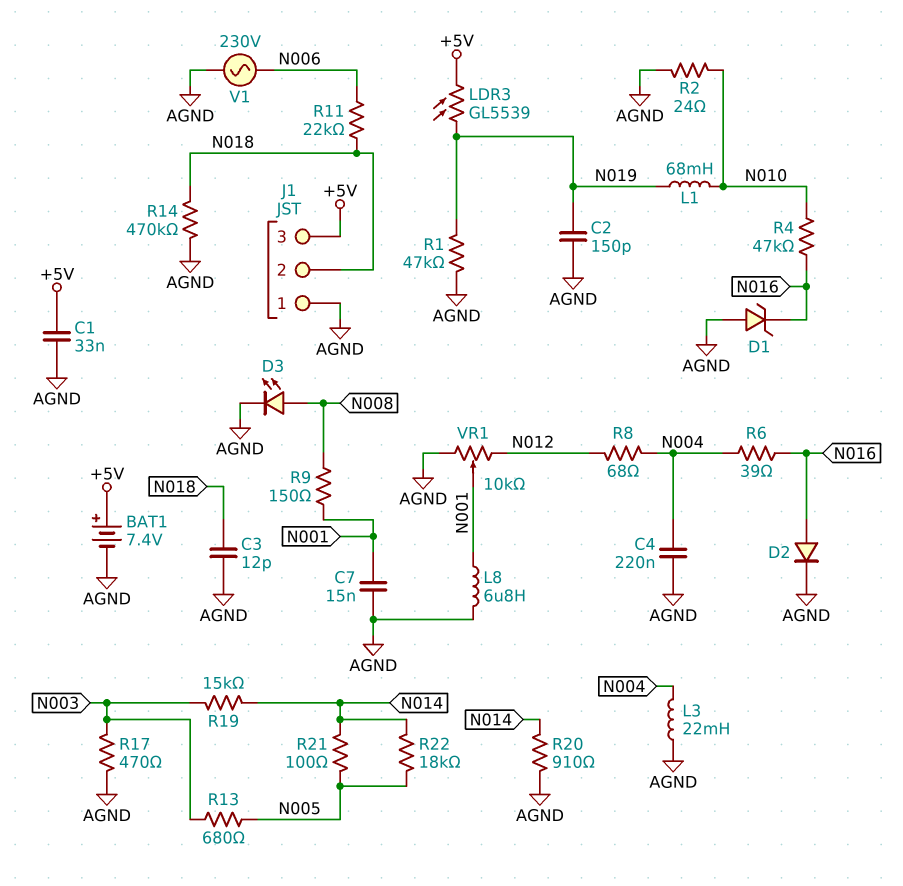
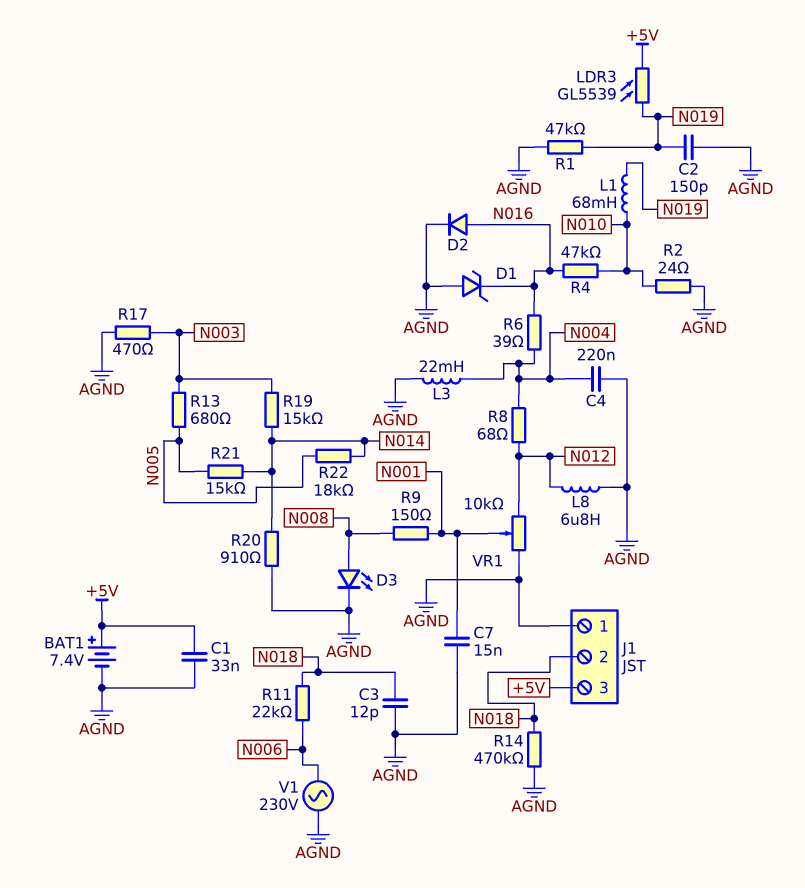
L8: 6.8uH (AGND, N001) -> 6.8uH (AGND, N012)
R21: 100 (N005, N014) -> 15k (N005, N014)

